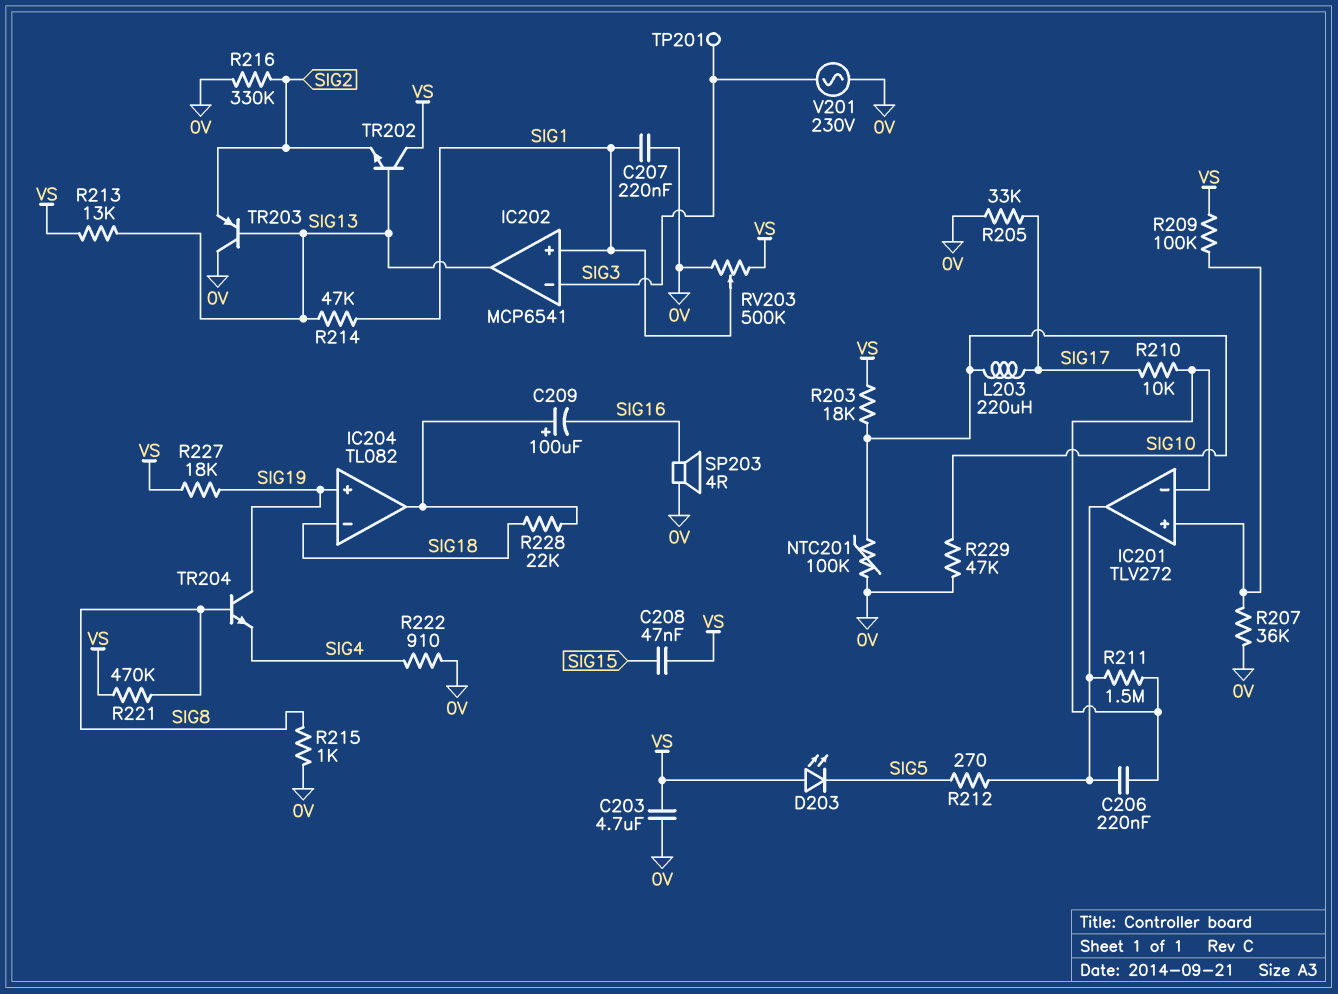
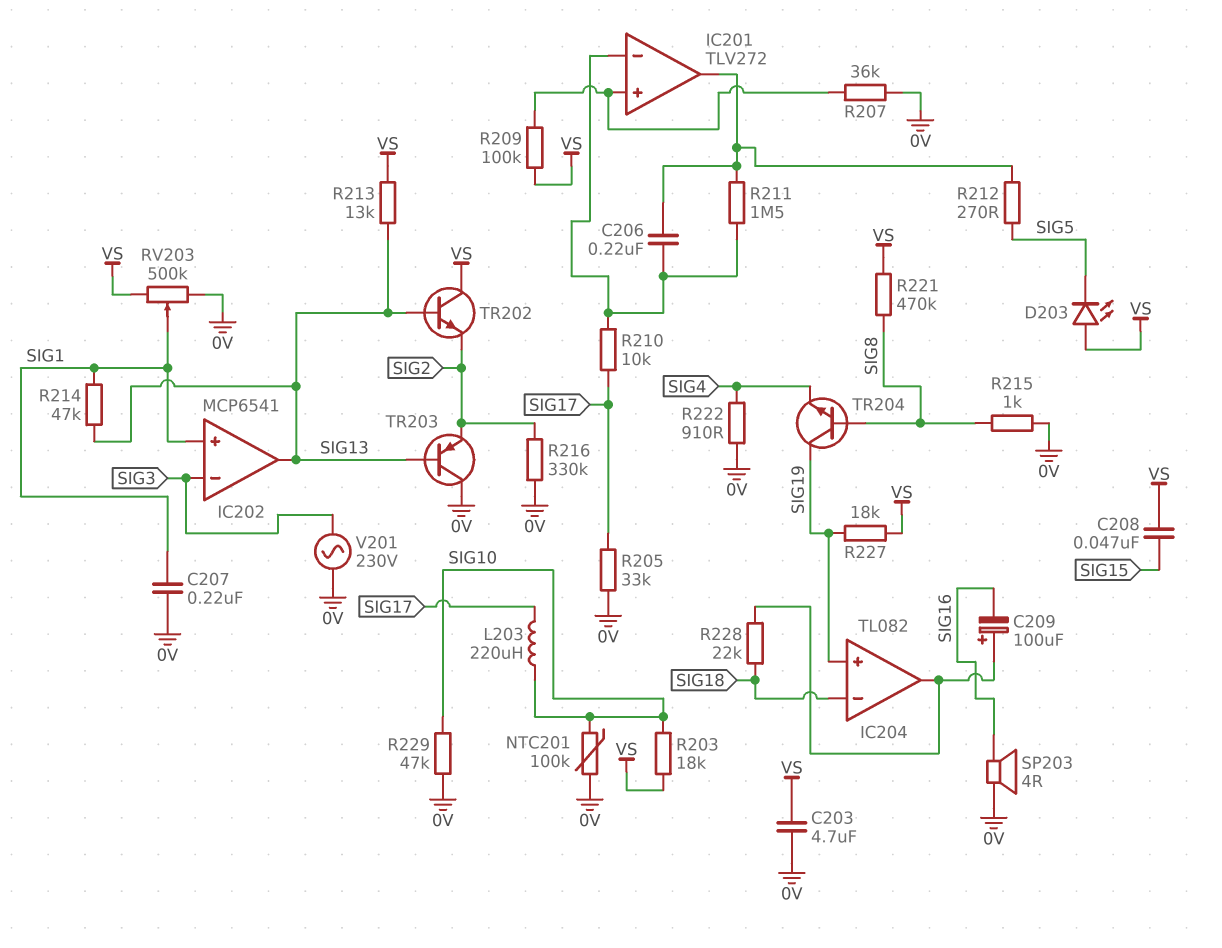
TP201: test point (SIG3) -> none

